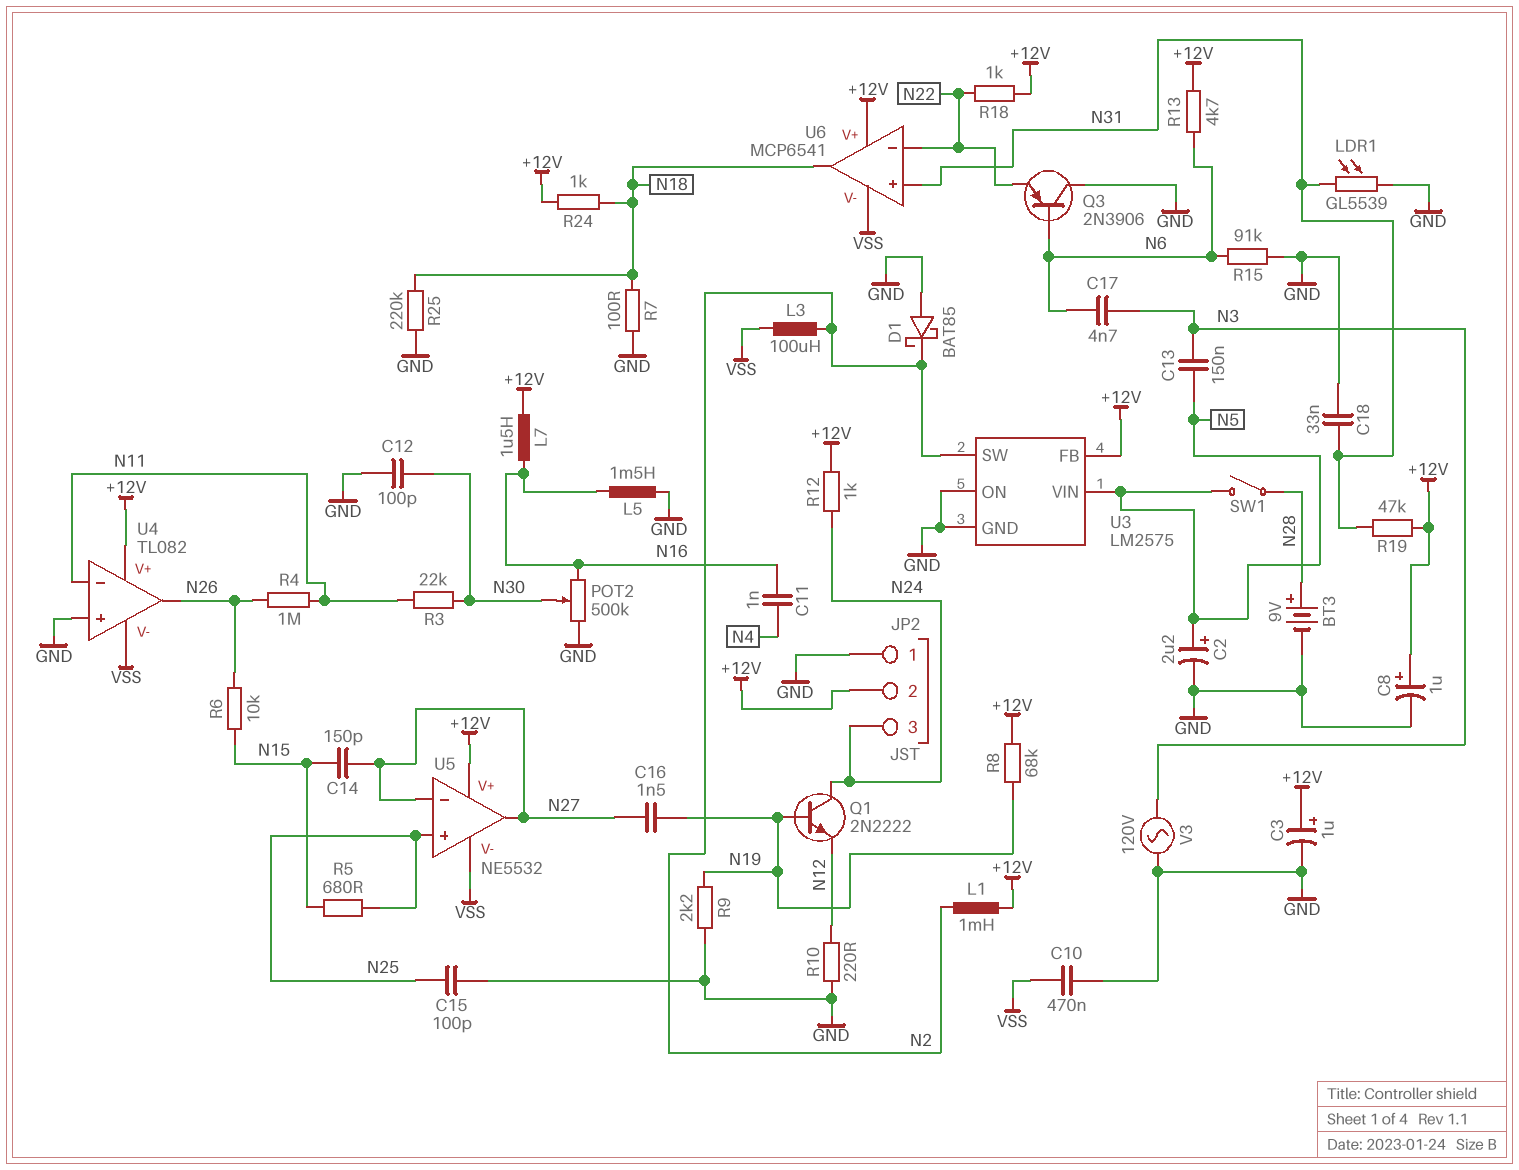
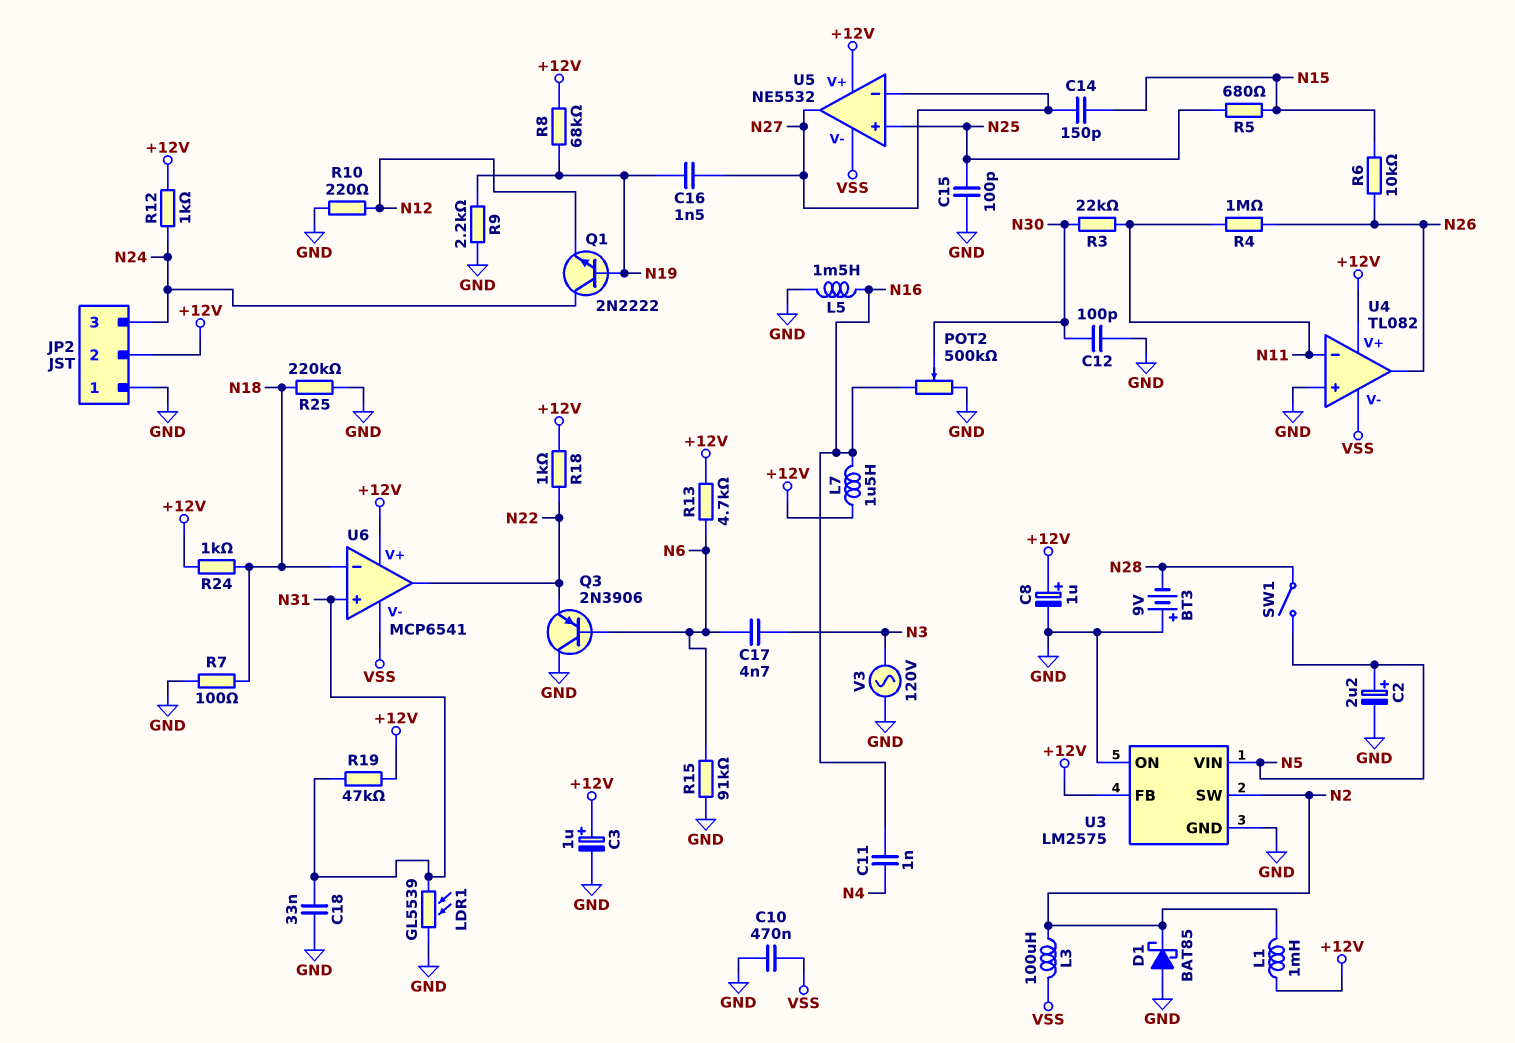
BT3: 9V (plus N28, minus GND) -> 9V (plus GND, minus N28)
C13: 150nF (N3, N5) -> none
U6 pin in-: N22 -> N18
U6 pin out: N18 -> N22

